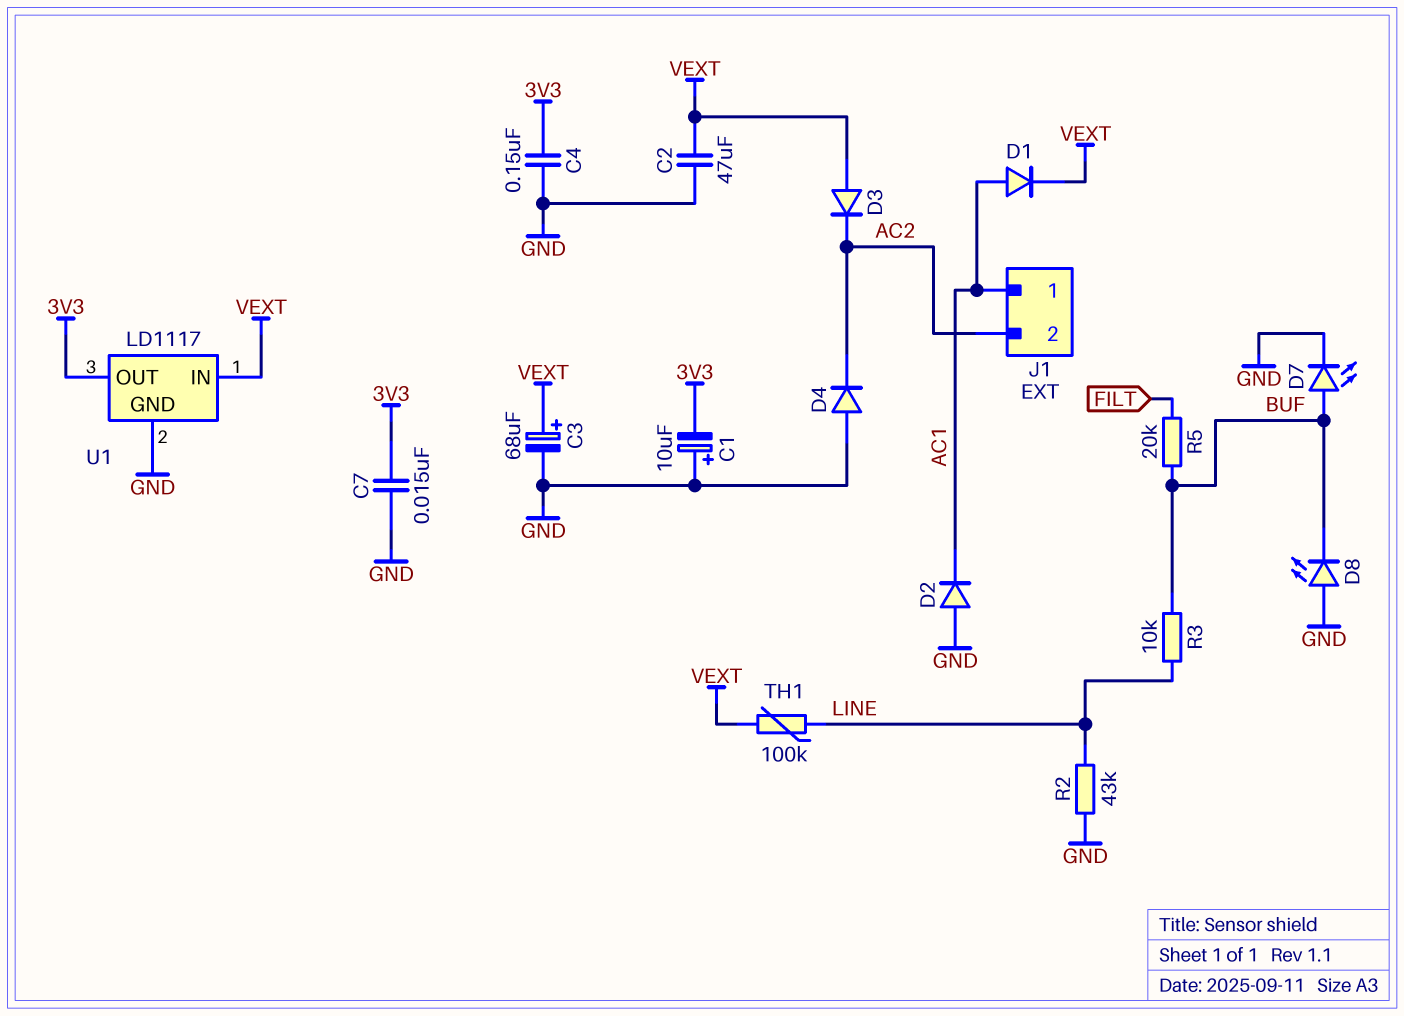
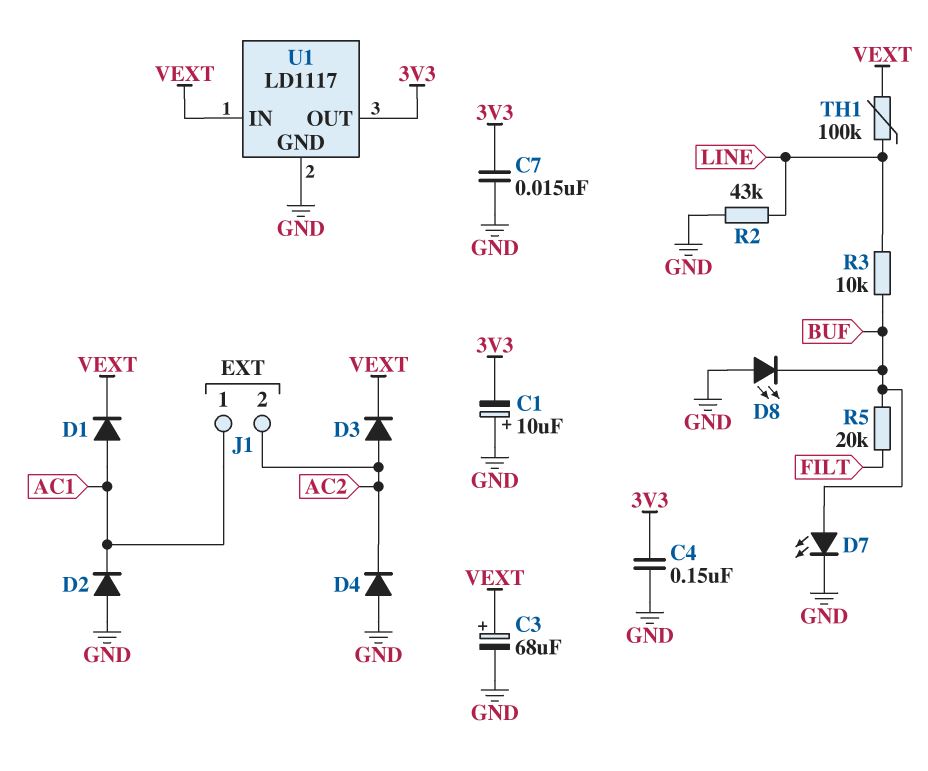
C2: 47uF (GND, VEXT) -> none
D3: diode (A VEXT, K AC2) -> diode (A AC2, K VEXT)

